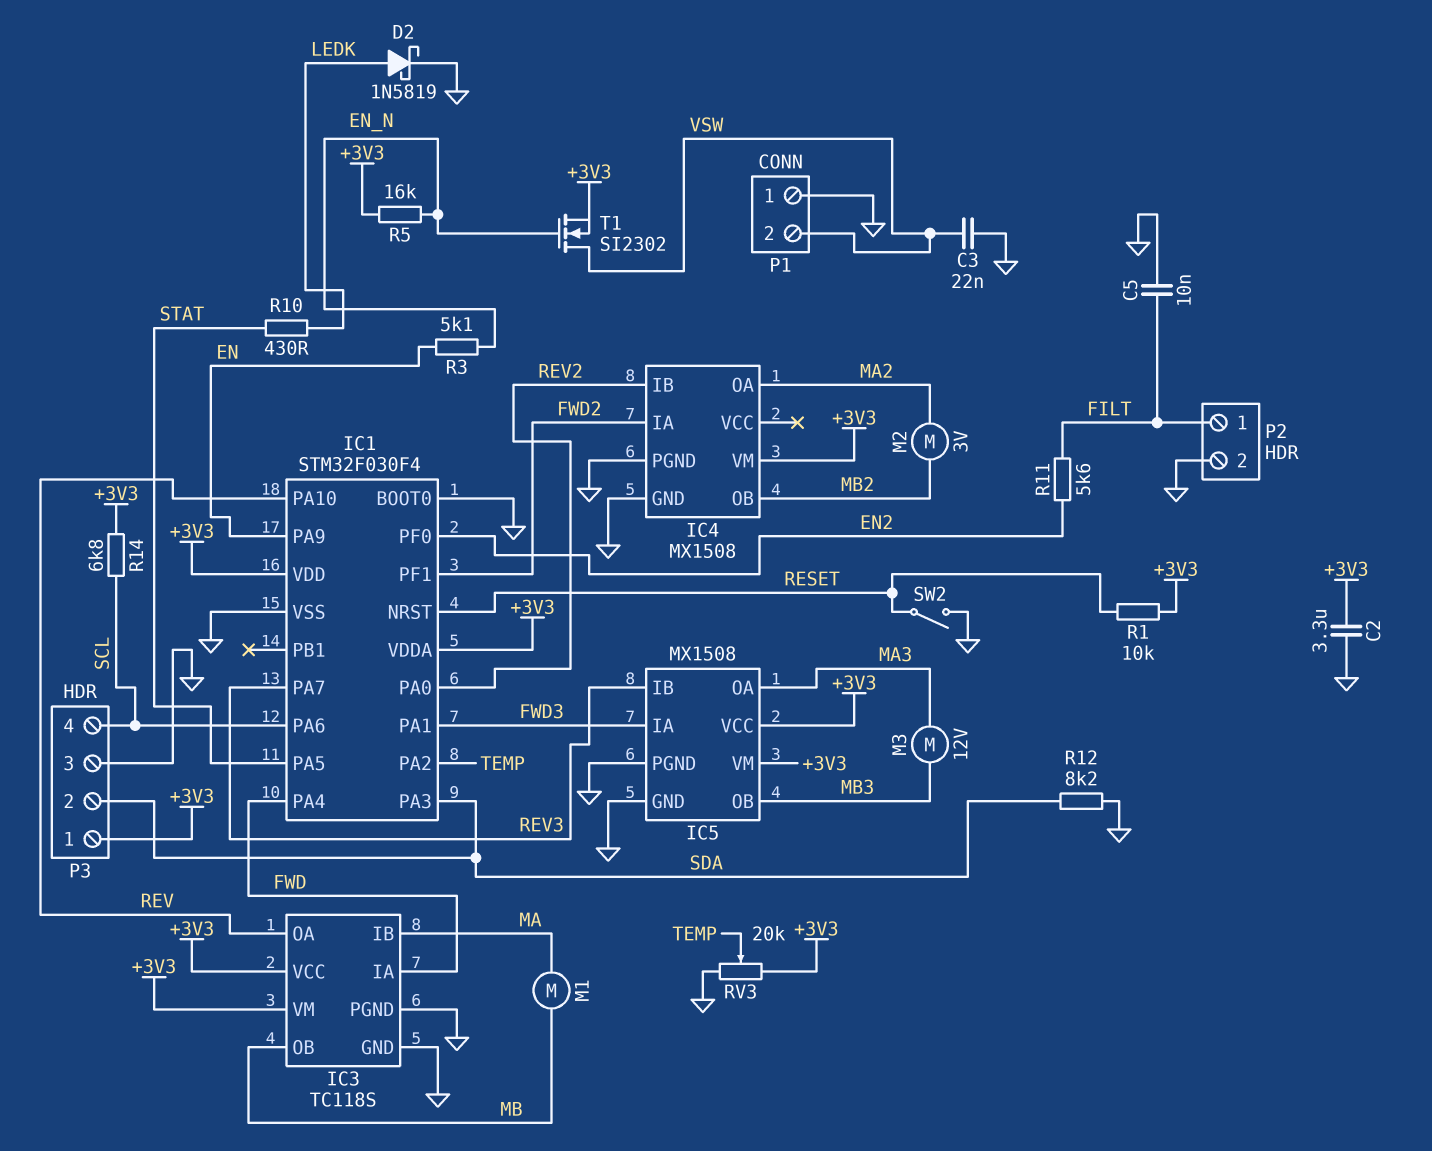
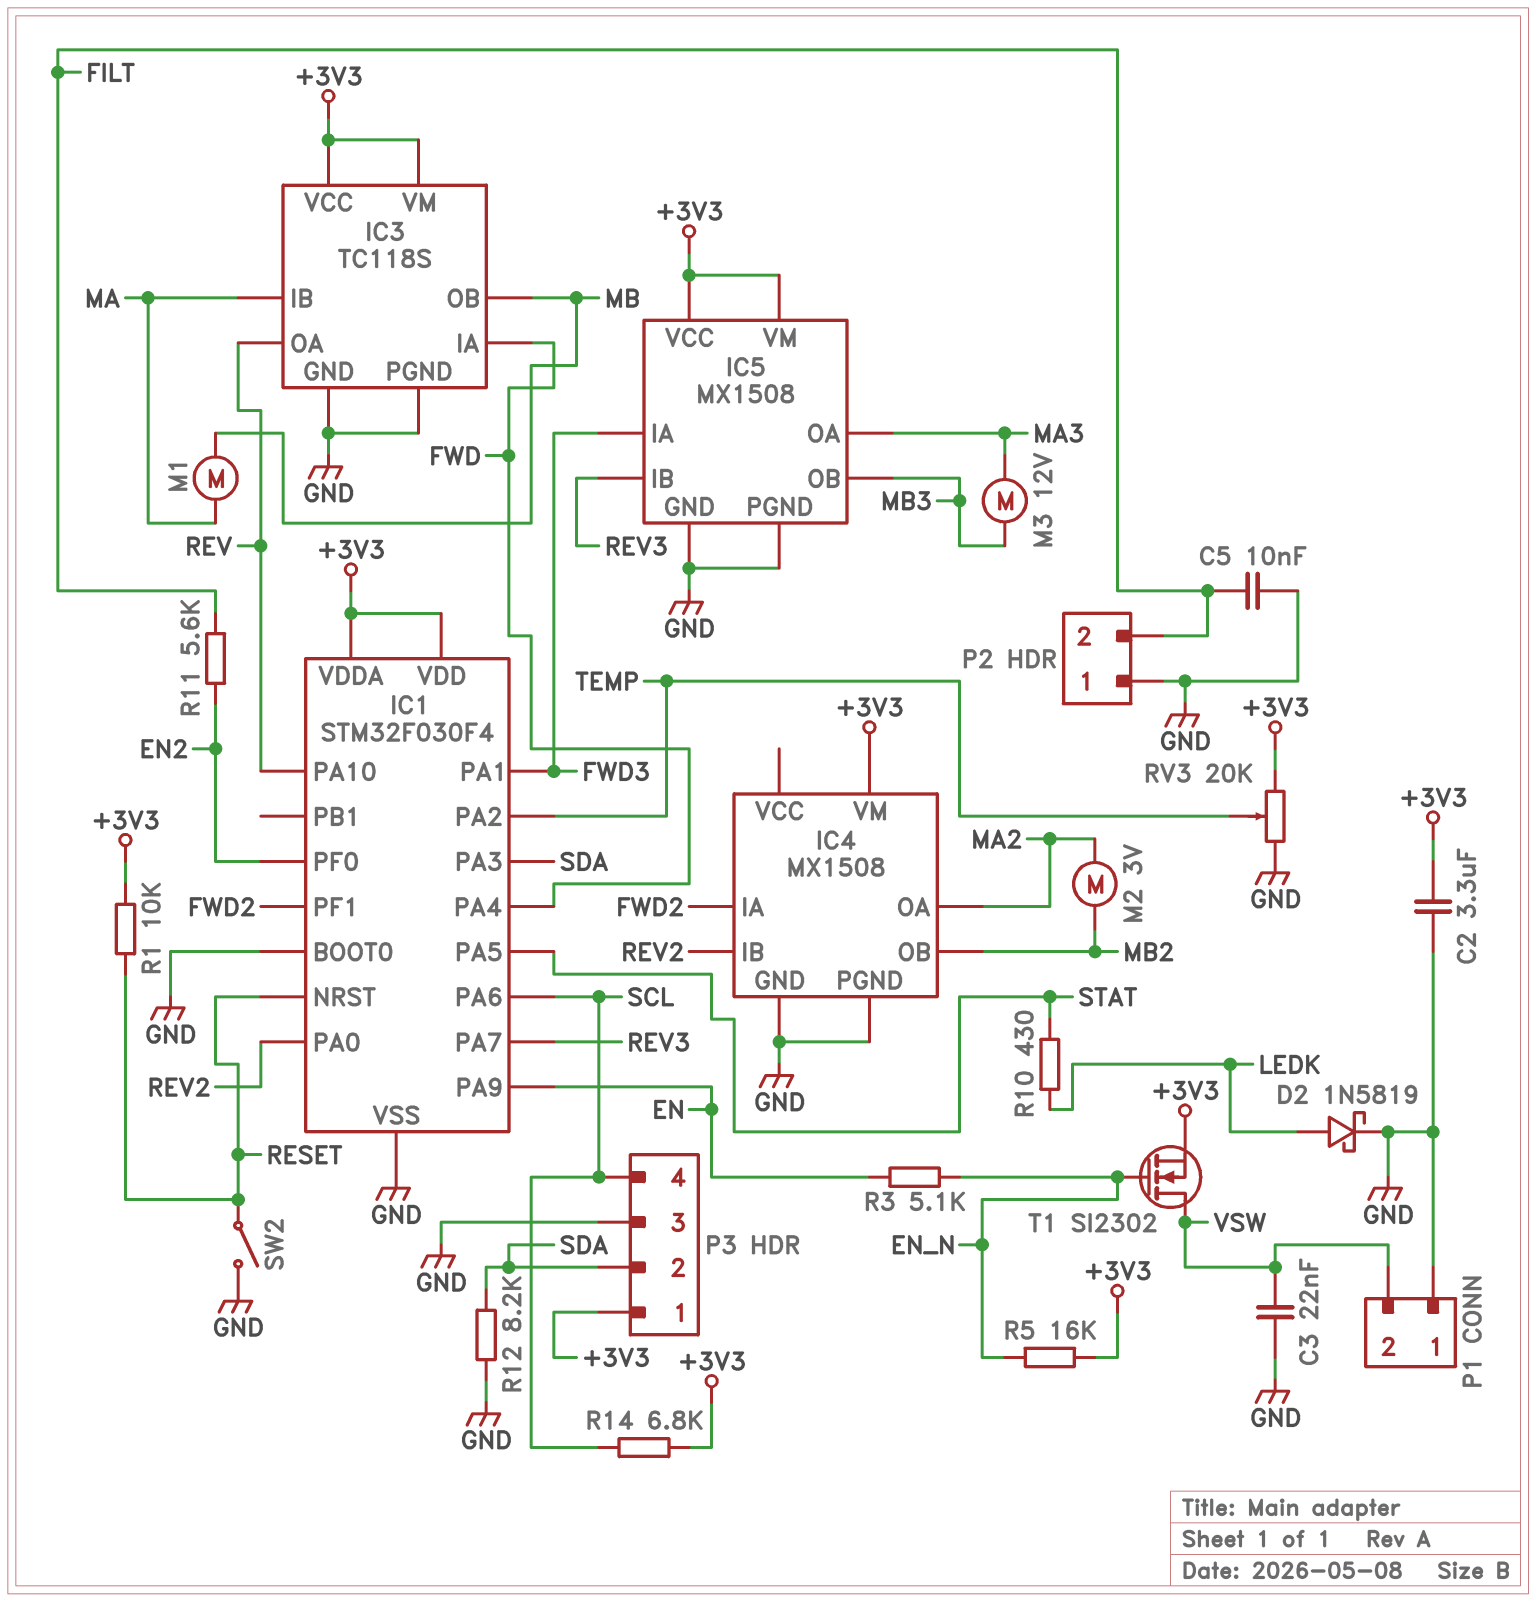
P2 pin 1: FILT -> GND
P2 pin 2: GND -> FILT

